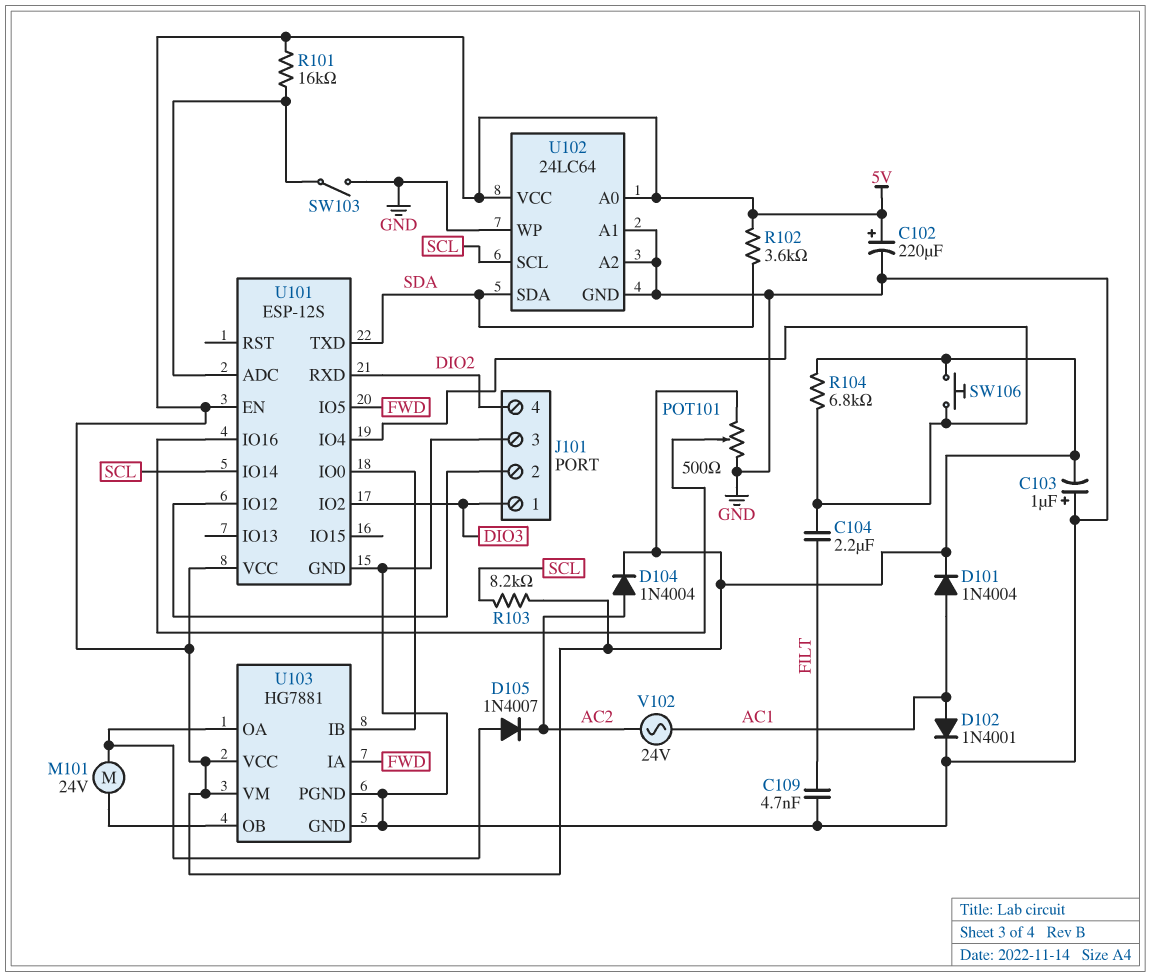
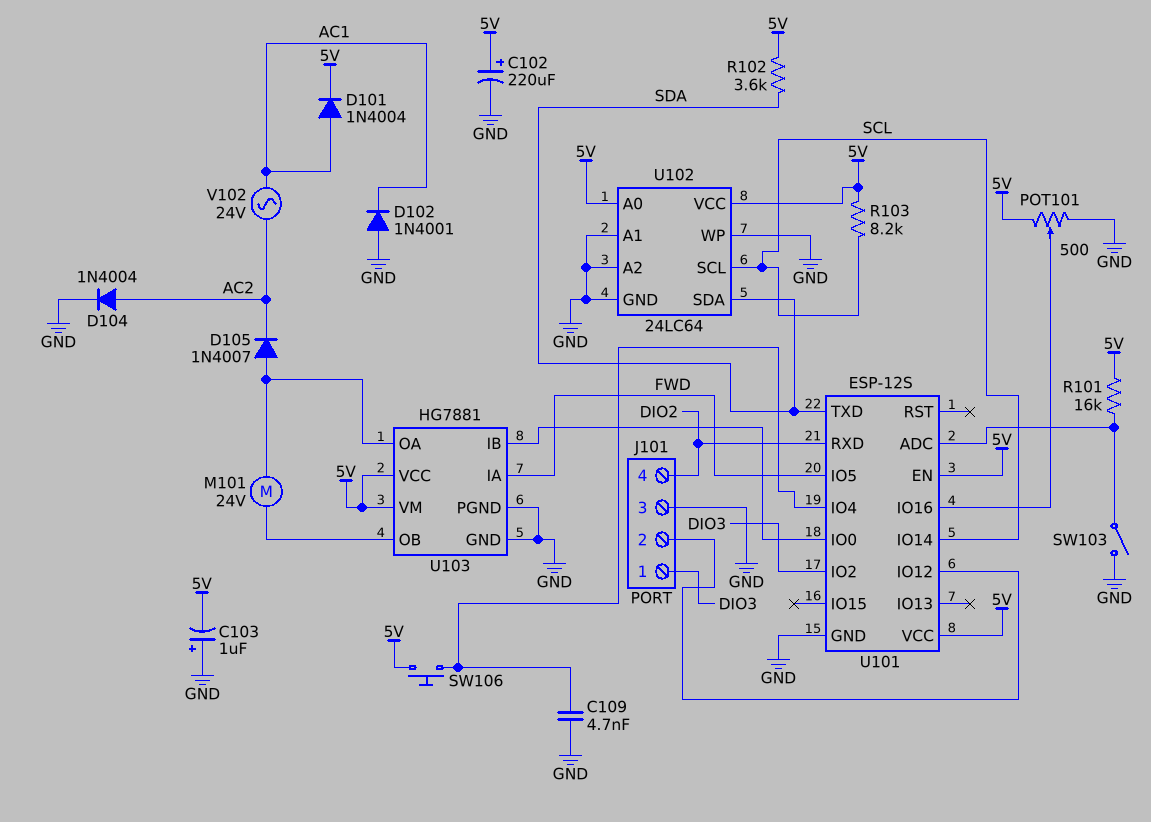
C104: 2.2uF (FILT, U101/IO4) -> none
C109: 4.7nF (FILT, GND) -> 4.7nF (GND, U101/IO4)
D102: diode 1N4001 (A AC1, K GND) -> diode 1N4001 (A GND, K AC1)
D104: diode 1N4004 (A AC2, K 5V) -> diode 1N4004 (A AC2, K GND)
R104: 6.8k (5V, U101/IO4) -> none

